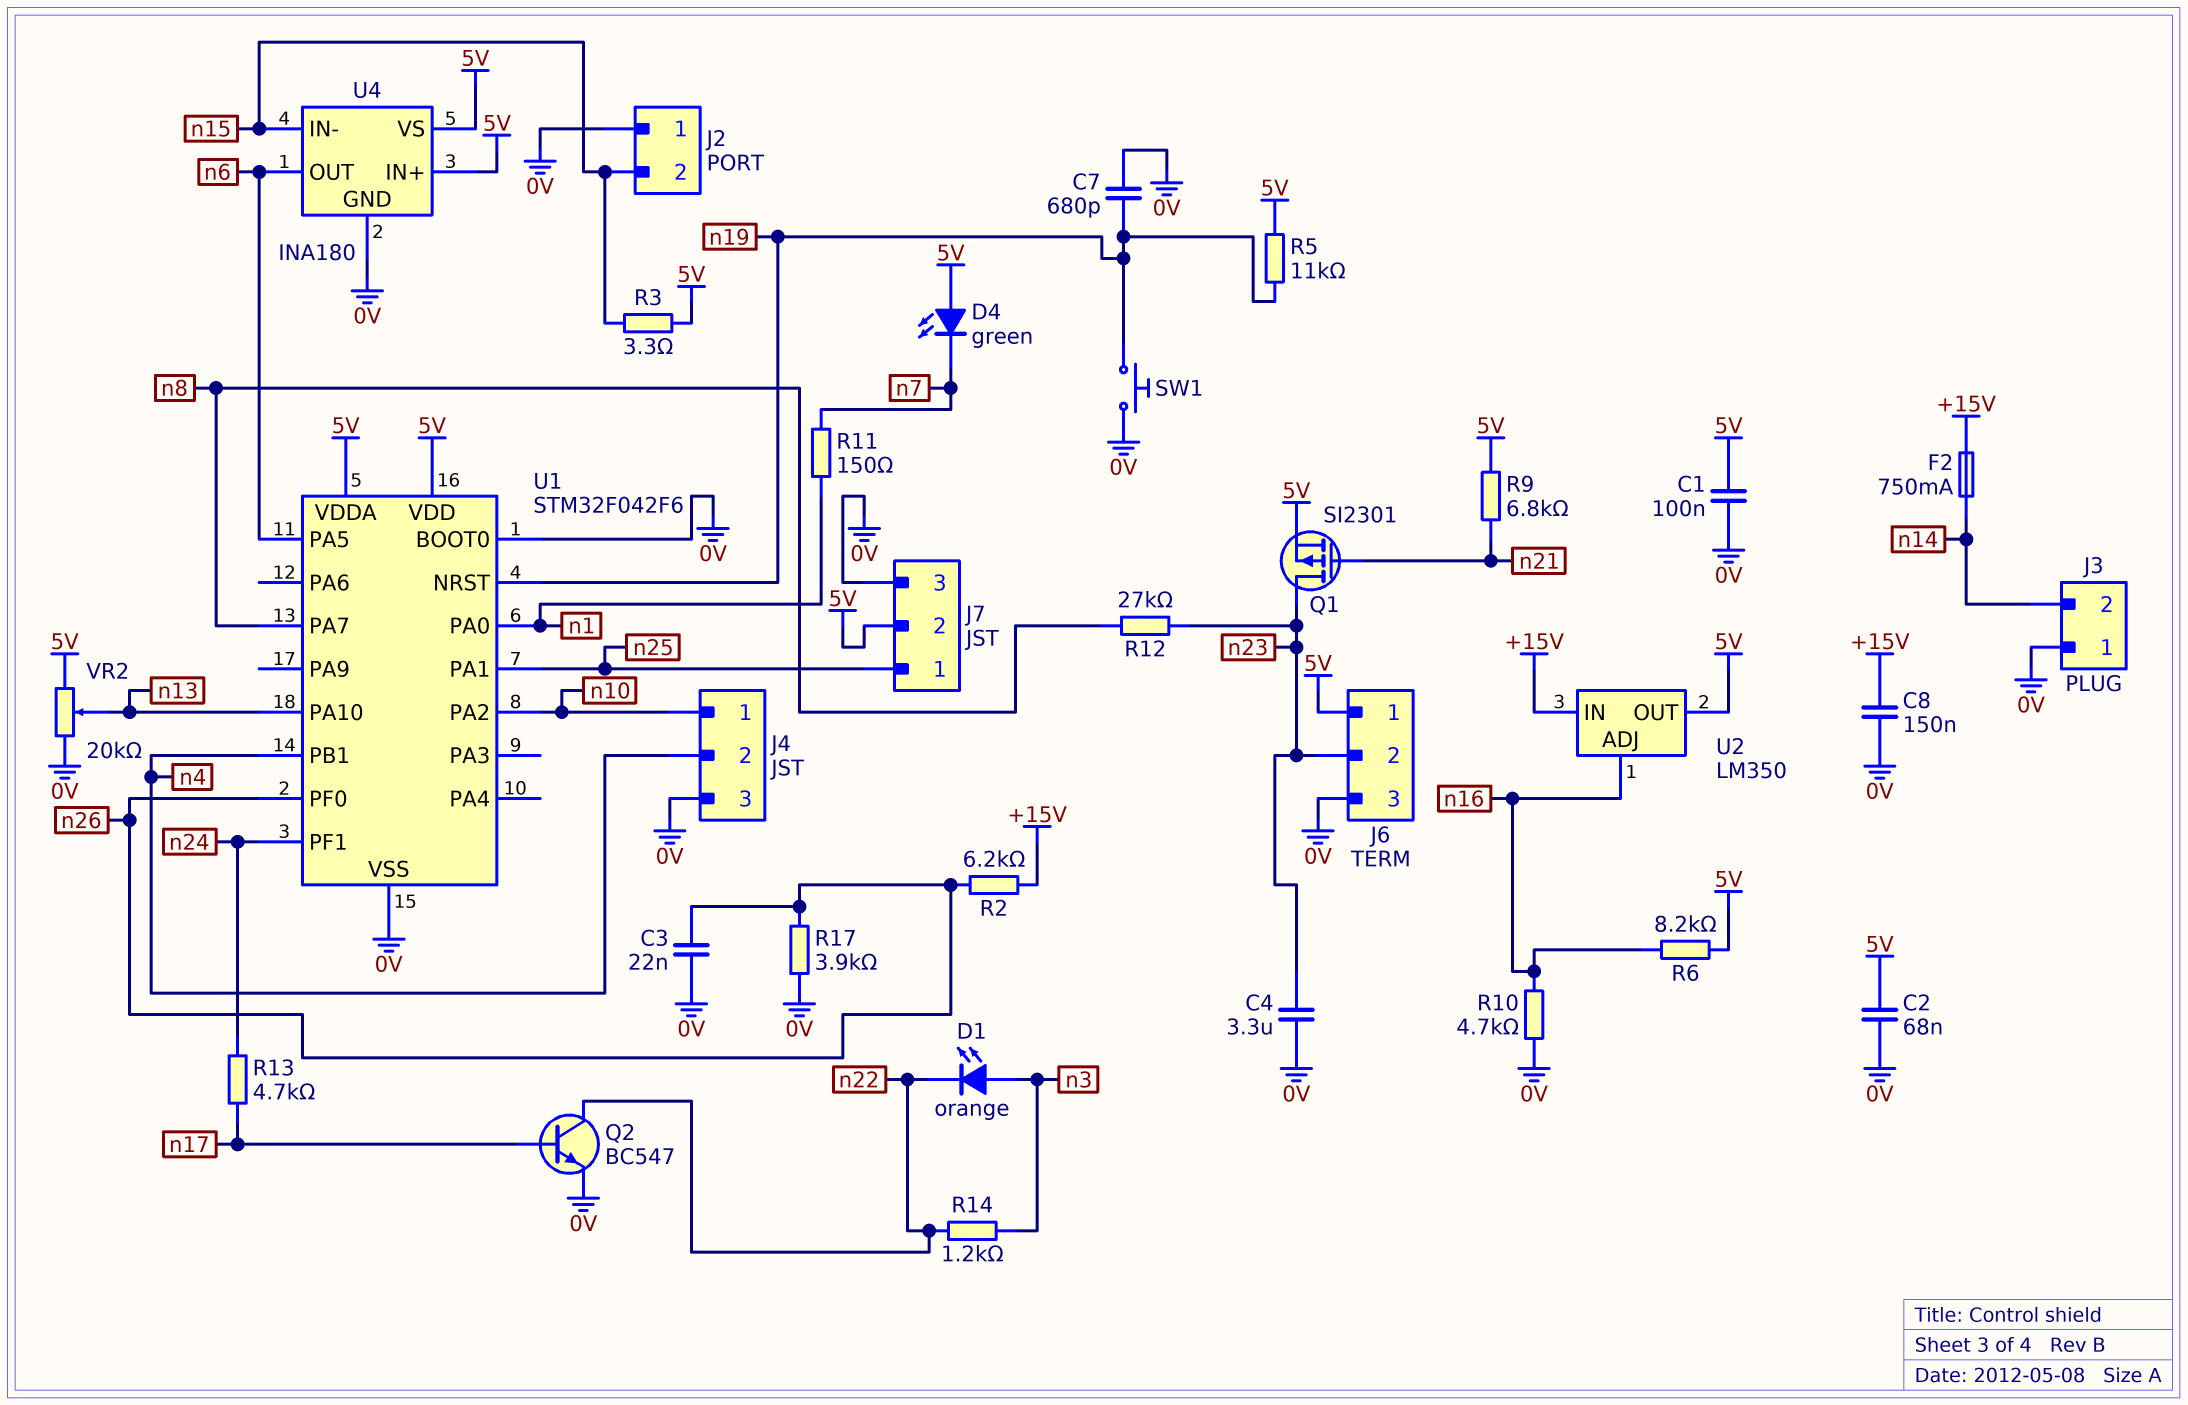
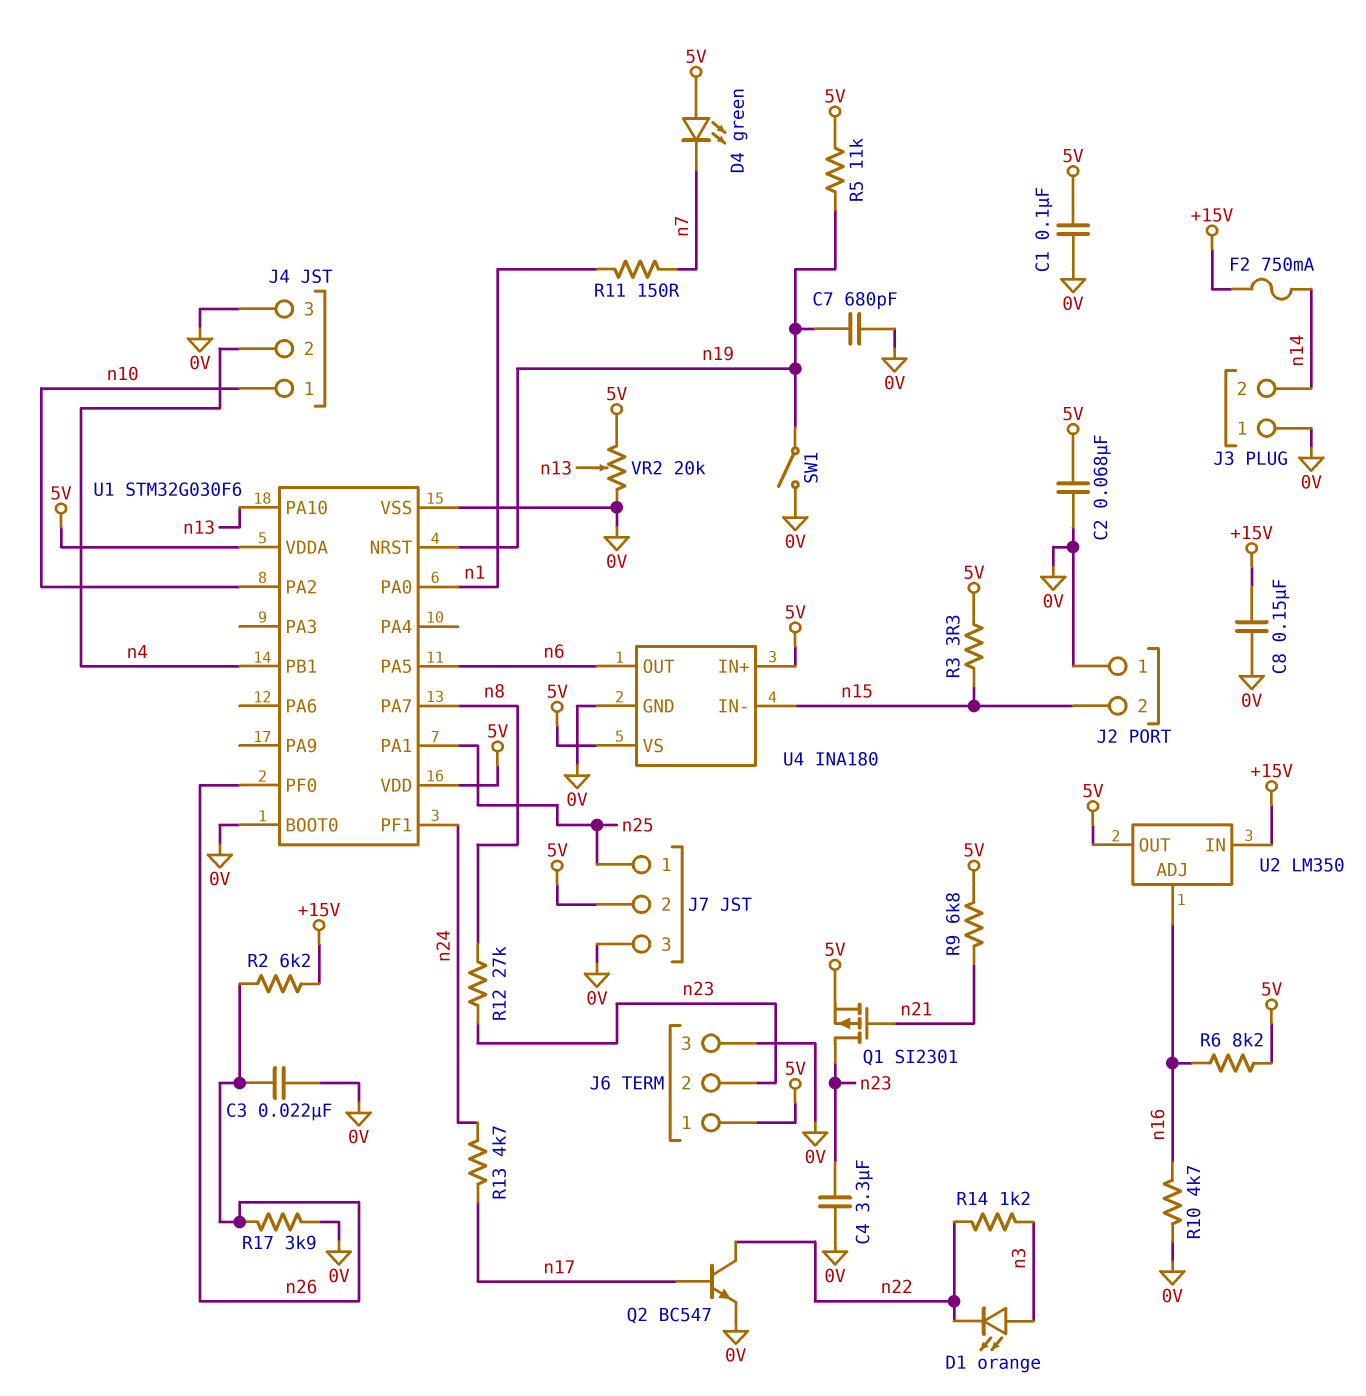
SW1: button (0V, n19) -> switch (0V, n19)
U1: STM32F042F6 -> STM32G030F6

